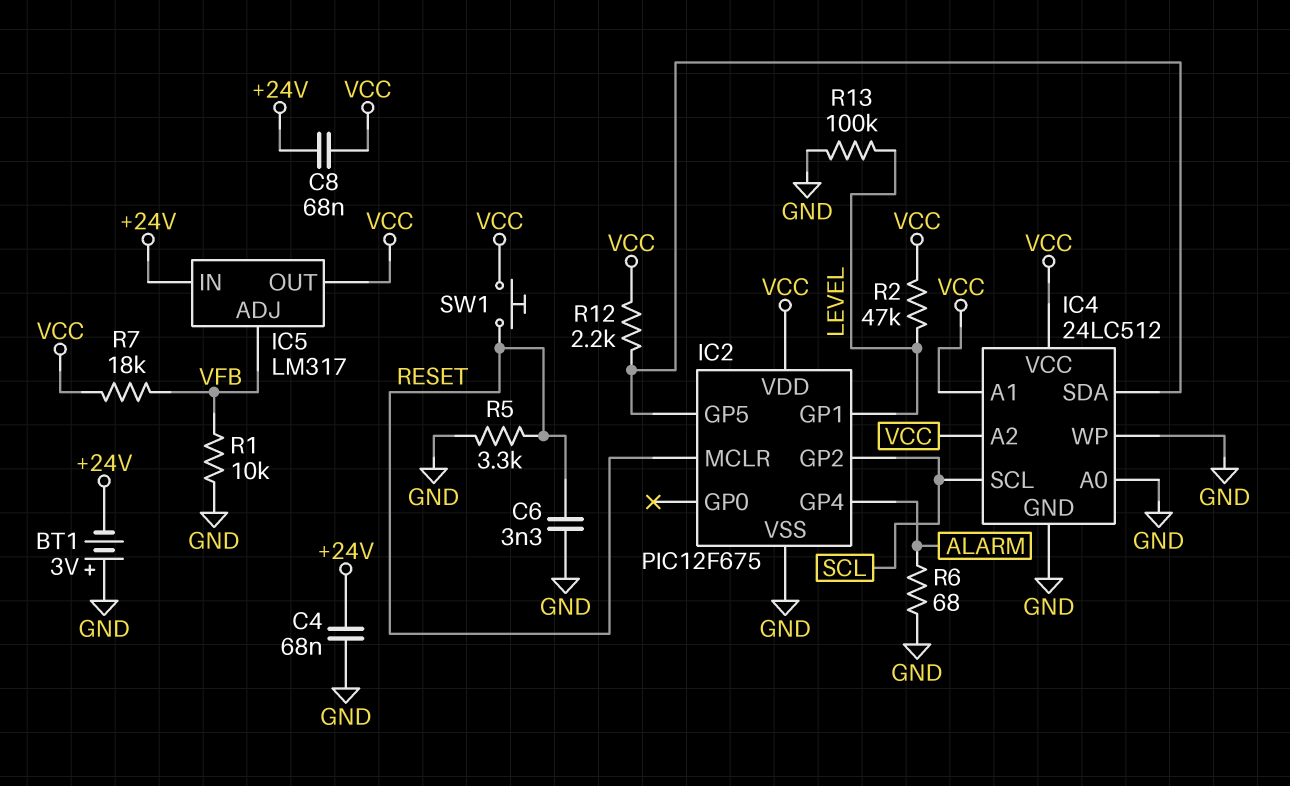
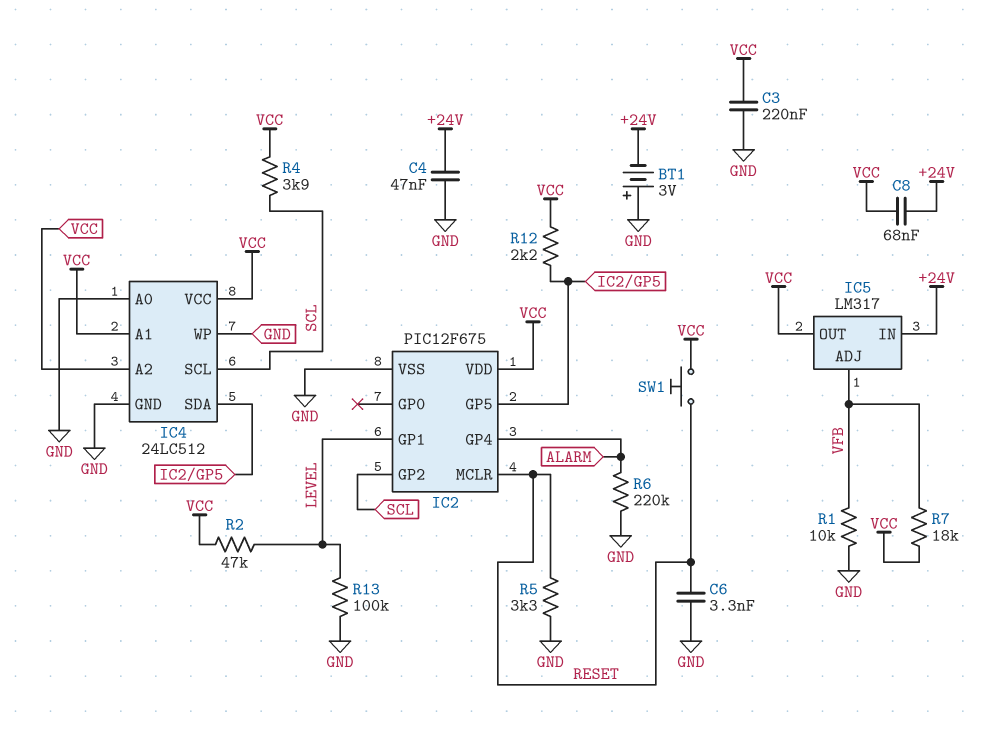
C3: none -> 220nF (GND, VCC)
C4: 68nF (+24V, GND) -> 47nF (+24V, GND)
R4: none -> 3.9k (SCL, VCC)
R6: 68 (ALARM, GND) -> 220k (ALARM, GND)

